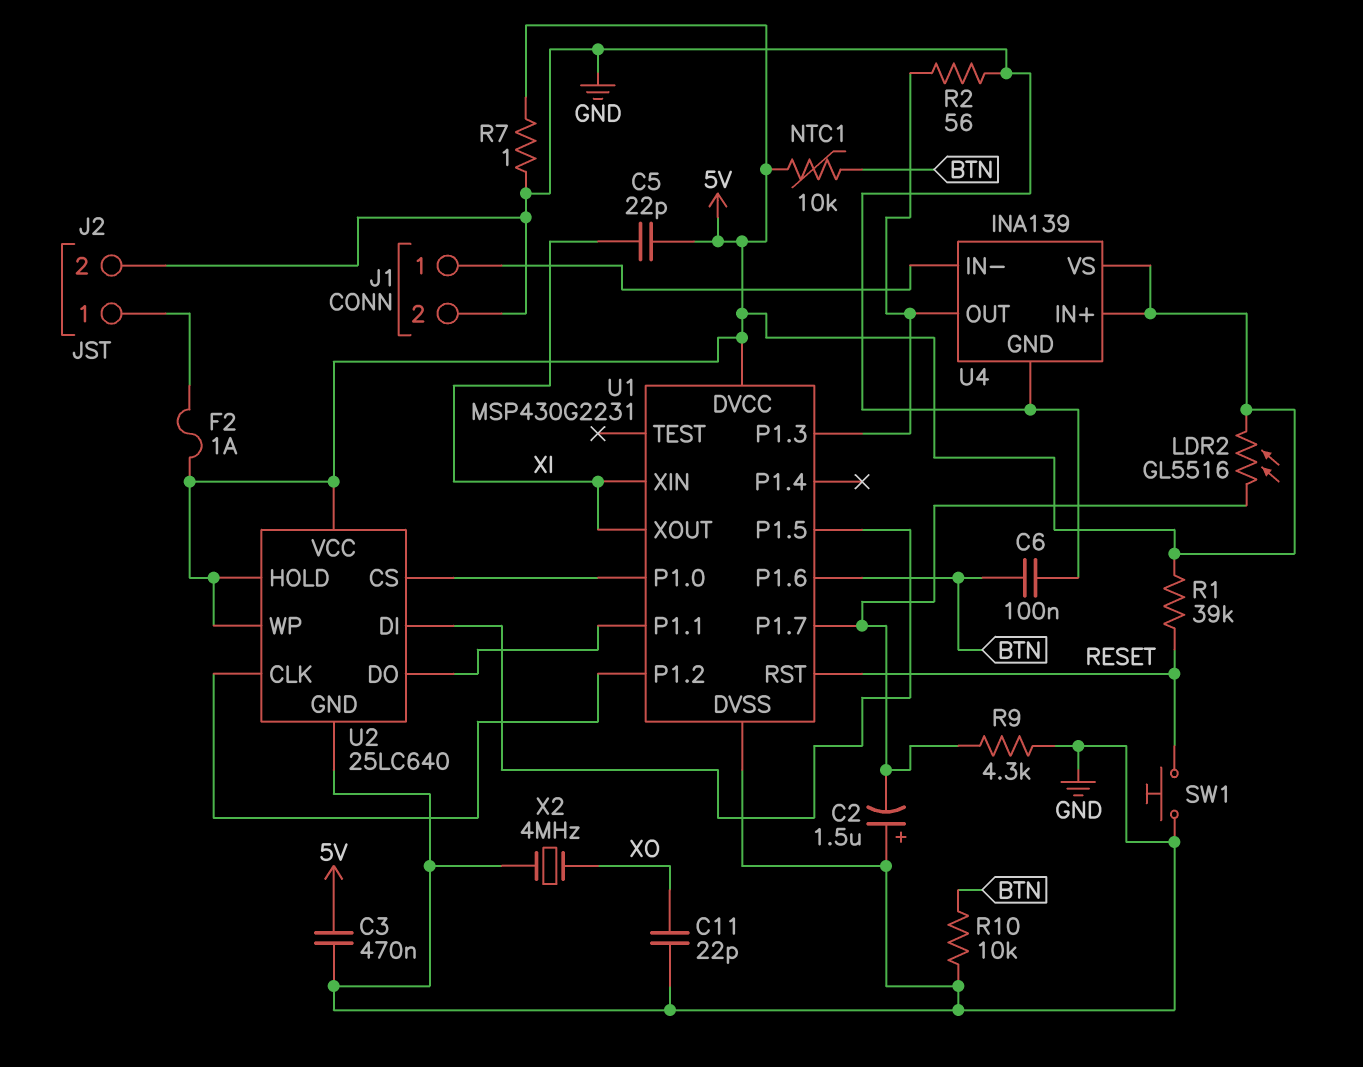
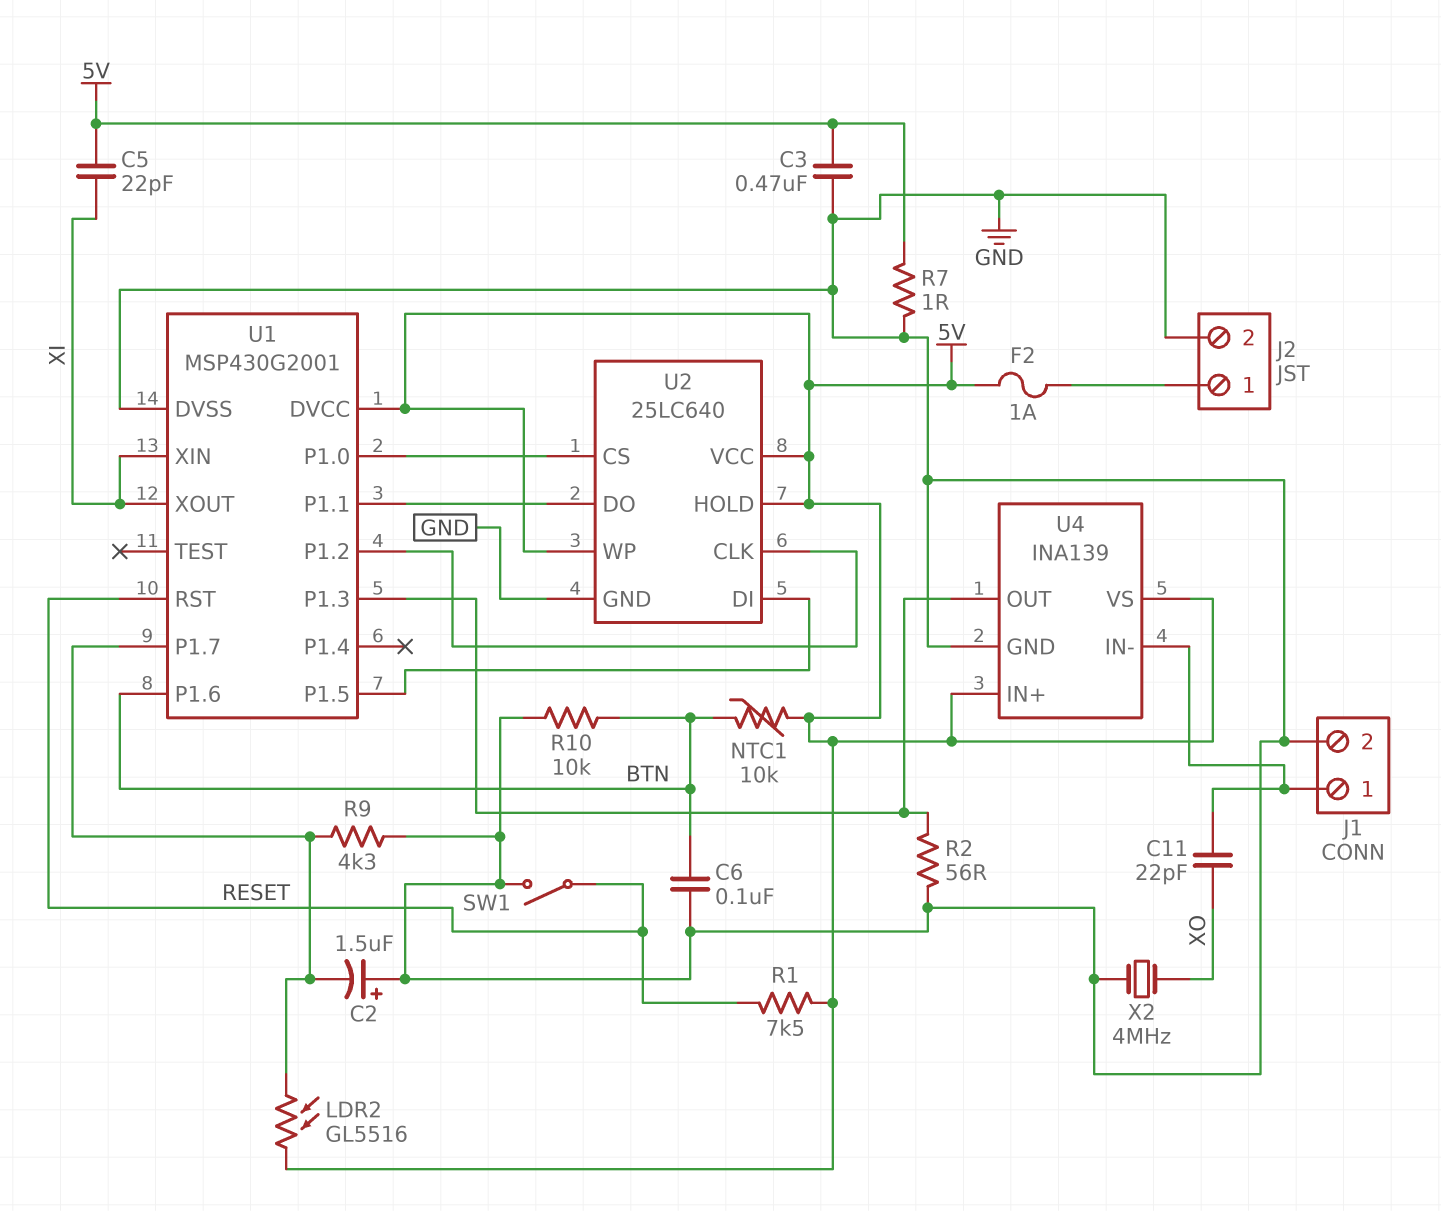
C11: 22pF (GND, XO) -> 22pF (J1/1, XO)
R1: 39k (5V, RESET) -> 7.5k (5V, RESET)
SW1: button (GND, RESET) -> switch (GND, RESET)
U1: MSP430G2231 -> MSP430G2001

